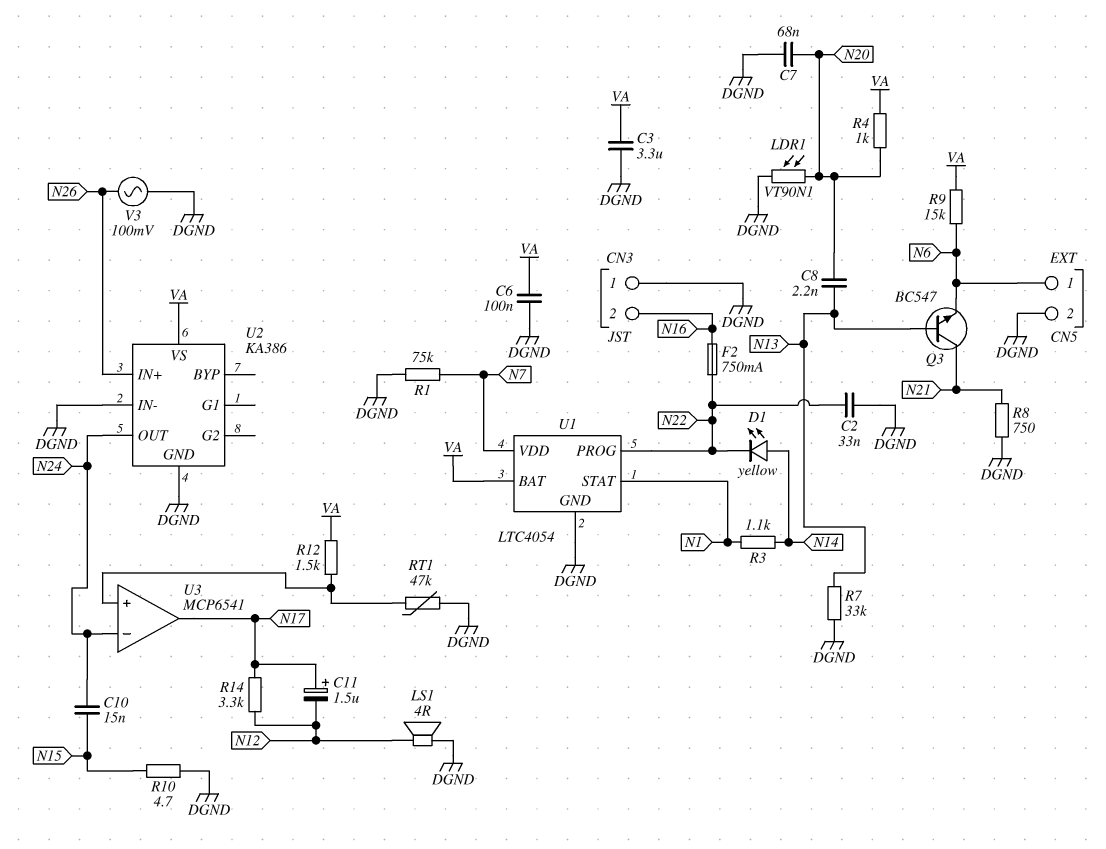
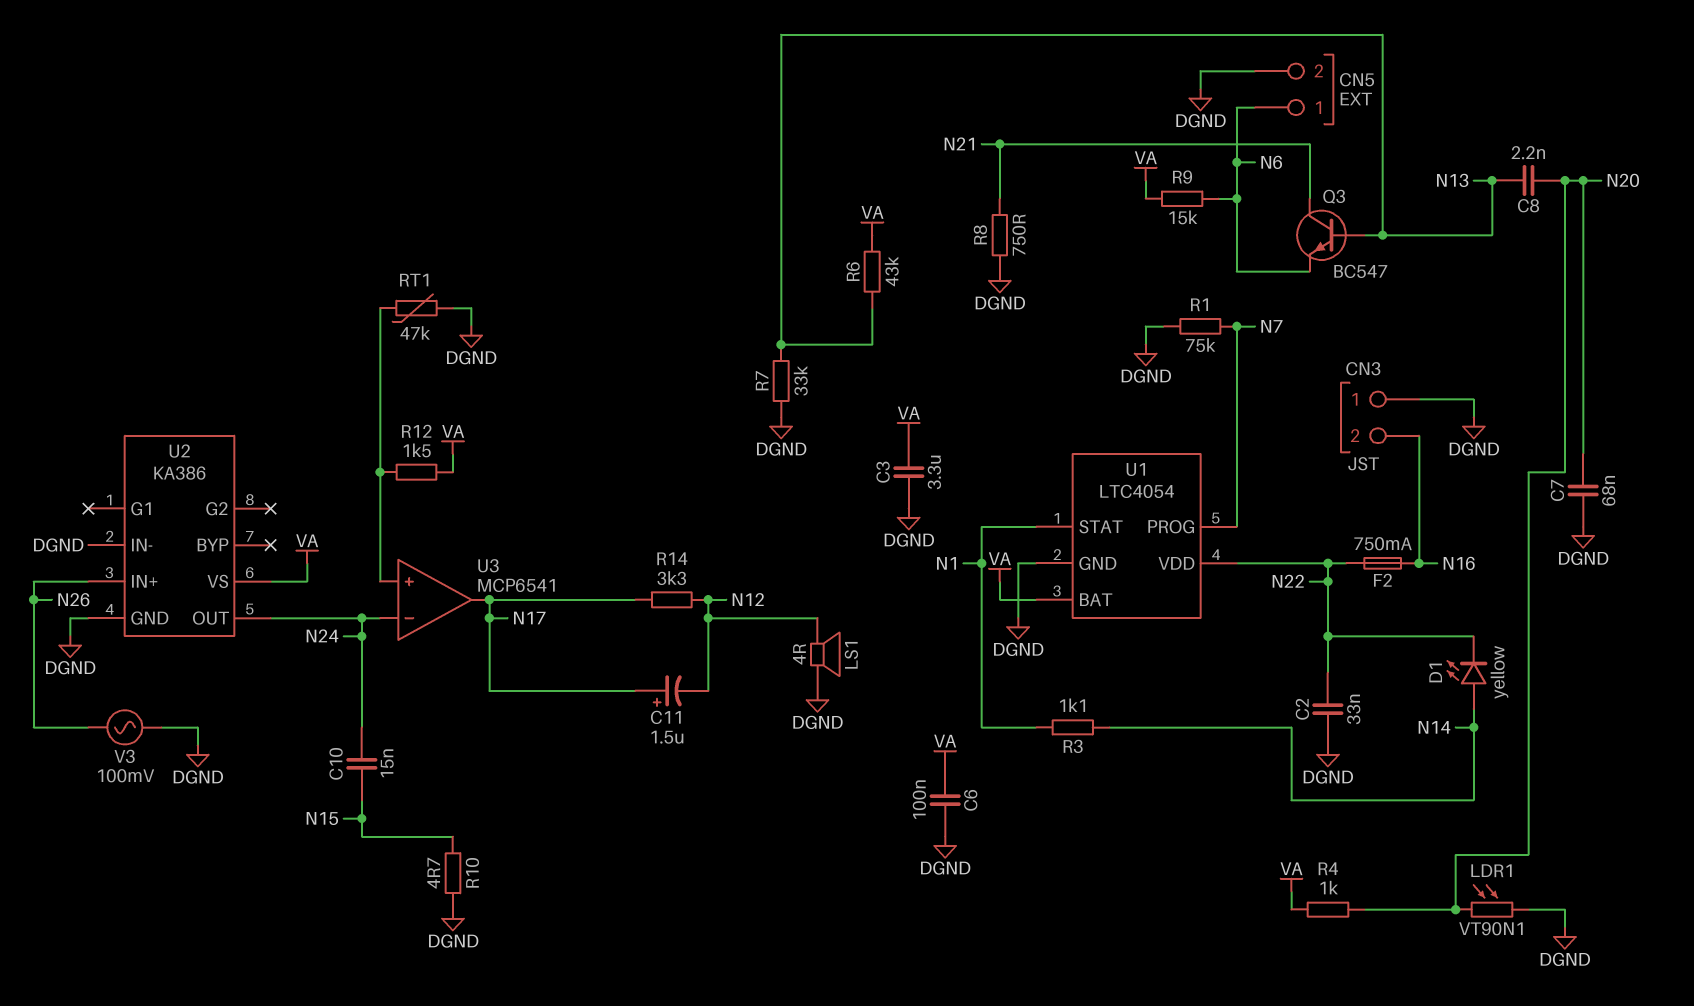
R6: none -> 43k (N13, VA)
U1 pin PROG: N22 -> N7
U1 pin VDD: N7 -> N22

